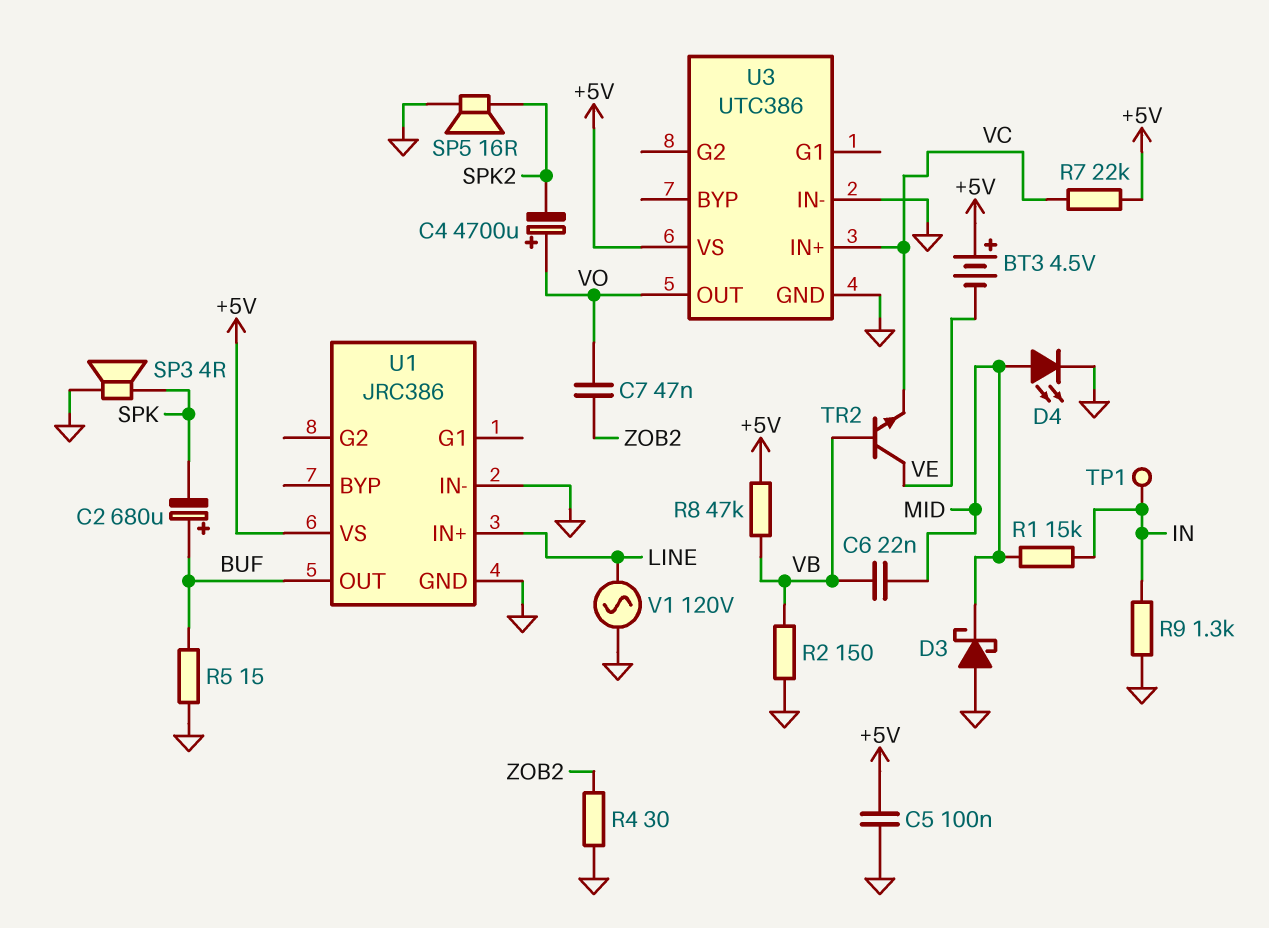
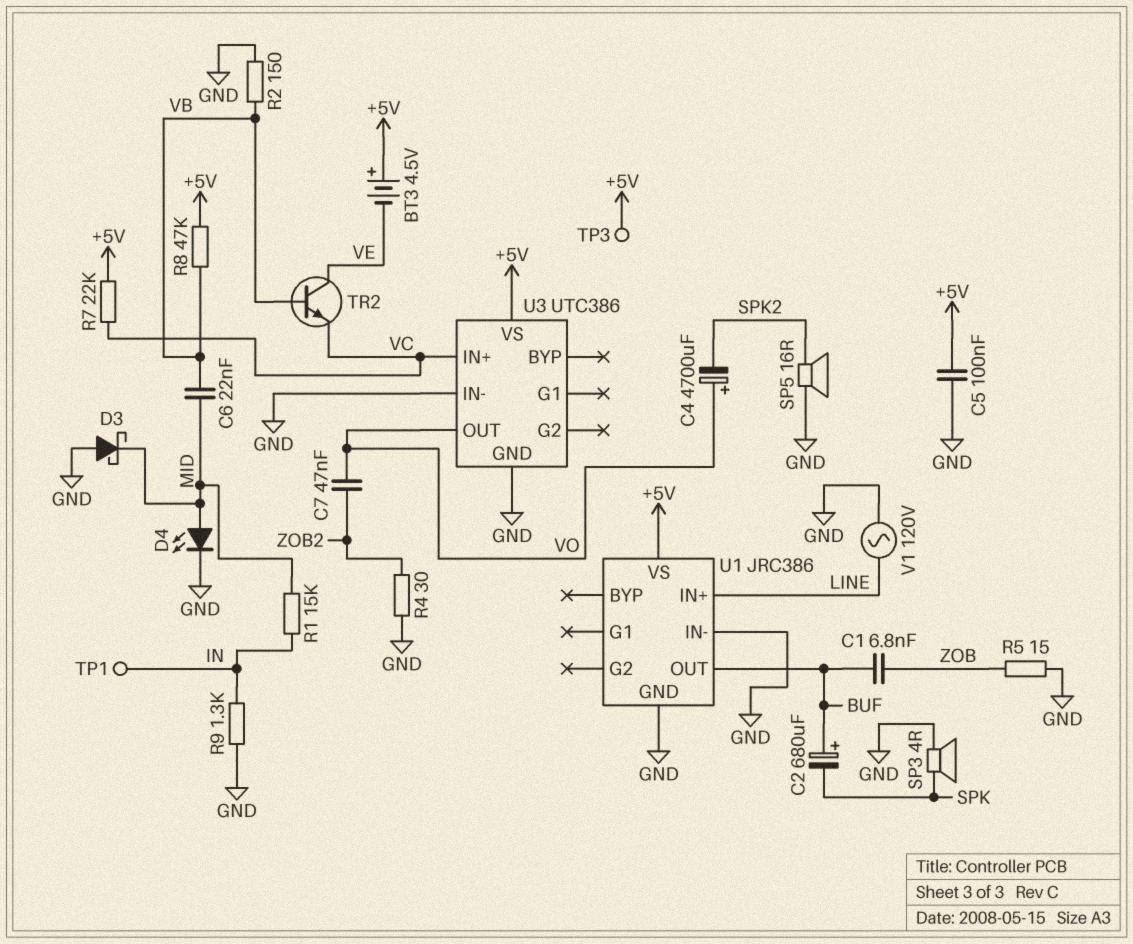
C1: none -> 6.8nF (BUF, ZOB)
R5: 15 (BUF, GND) -> 15 (GND, ZOB)
TP3: none -> test point (+5V)

